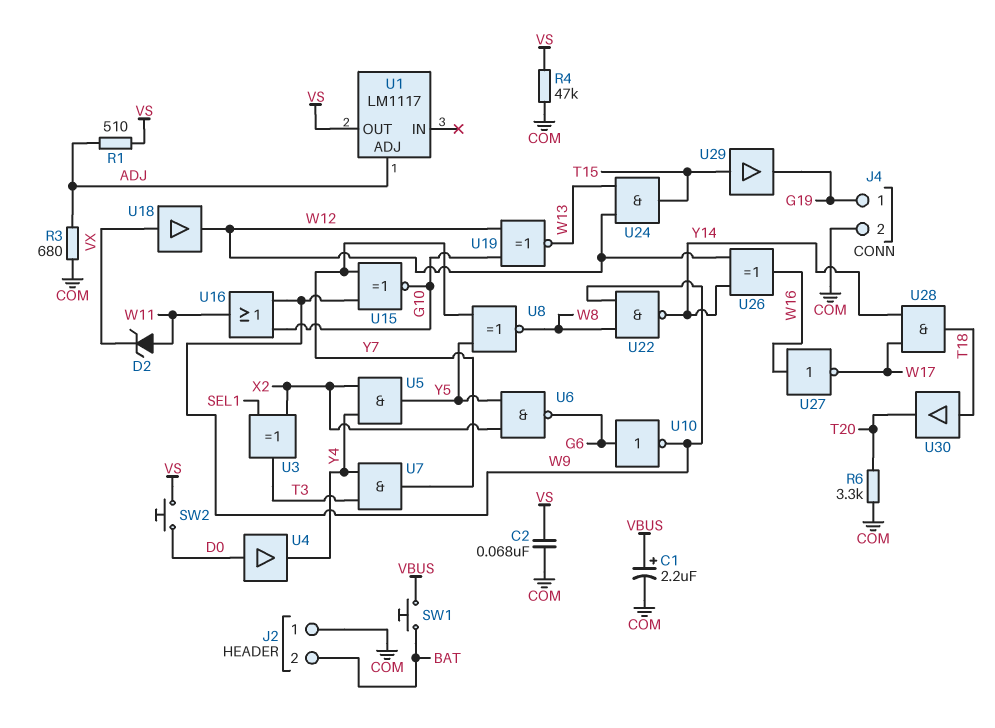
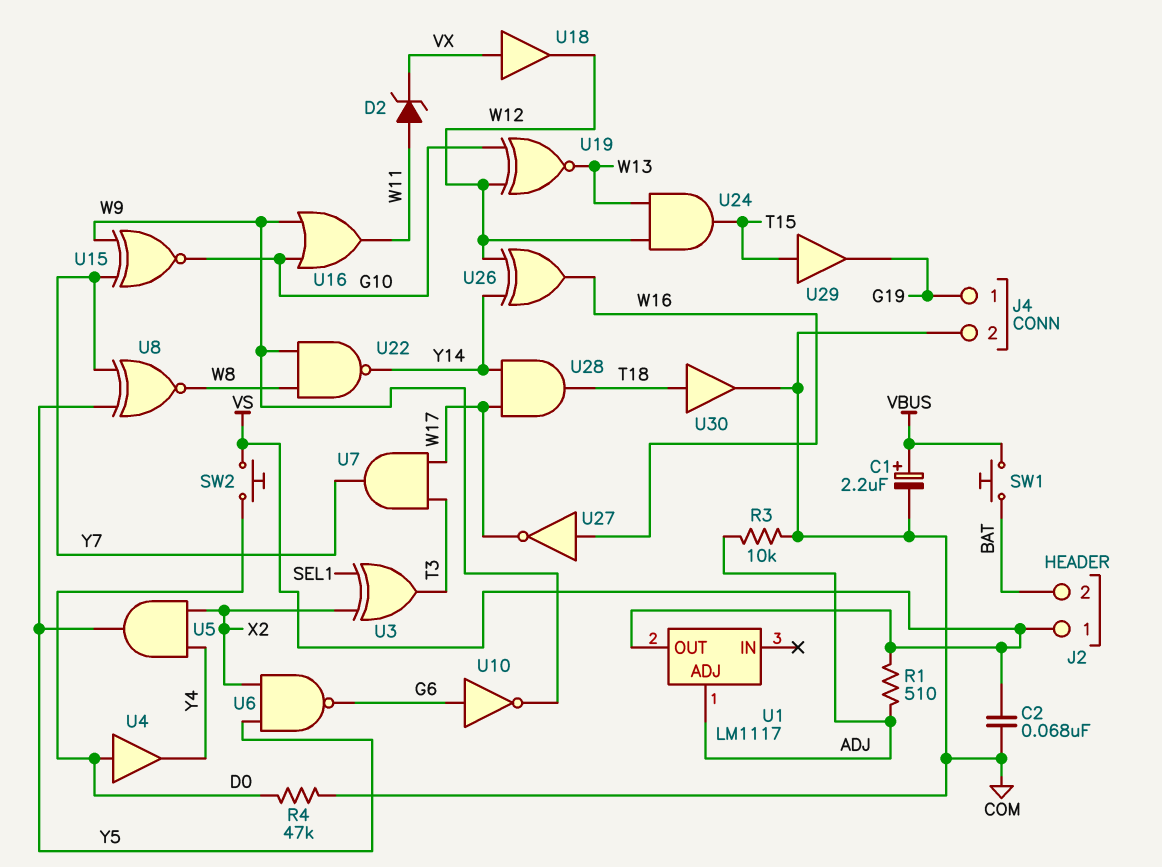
J2 pin 1: COM -> VS
R3: 680 (ADJ, COM) -> 10k (ADJ, COM)
R4: 47k (COM, VS) -> 47k (COM, D0)
R6: 3.3k (COM, T20) -> none
U7: AND (in T3, in Y4, out Y7) -> AND (in T3, in W17, out Y7)
U30: buffer (in T18, out T20) -> buffer (in T18, out COM)

